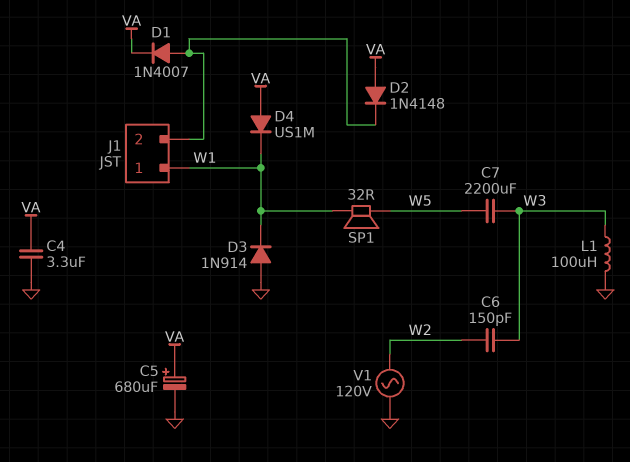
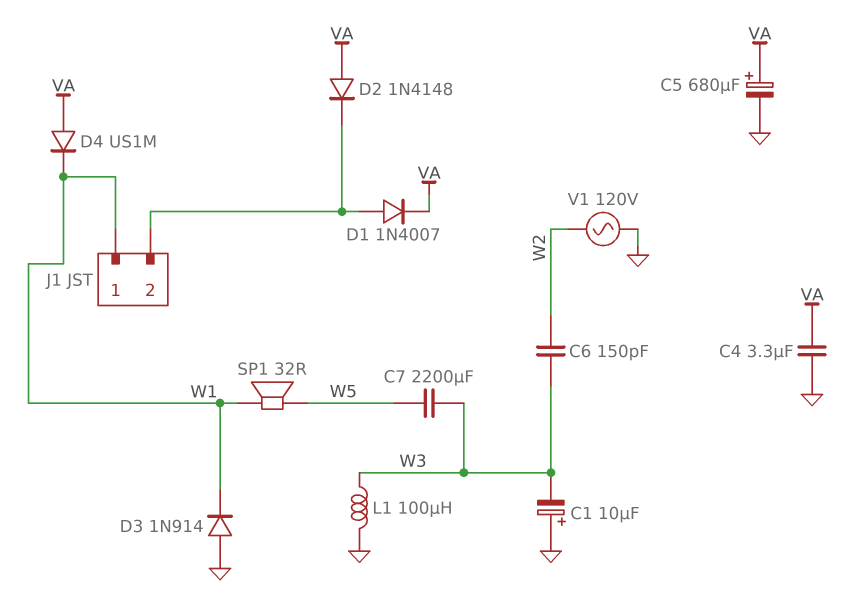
C1: none -> 10uF (plus GND, minus W3)

